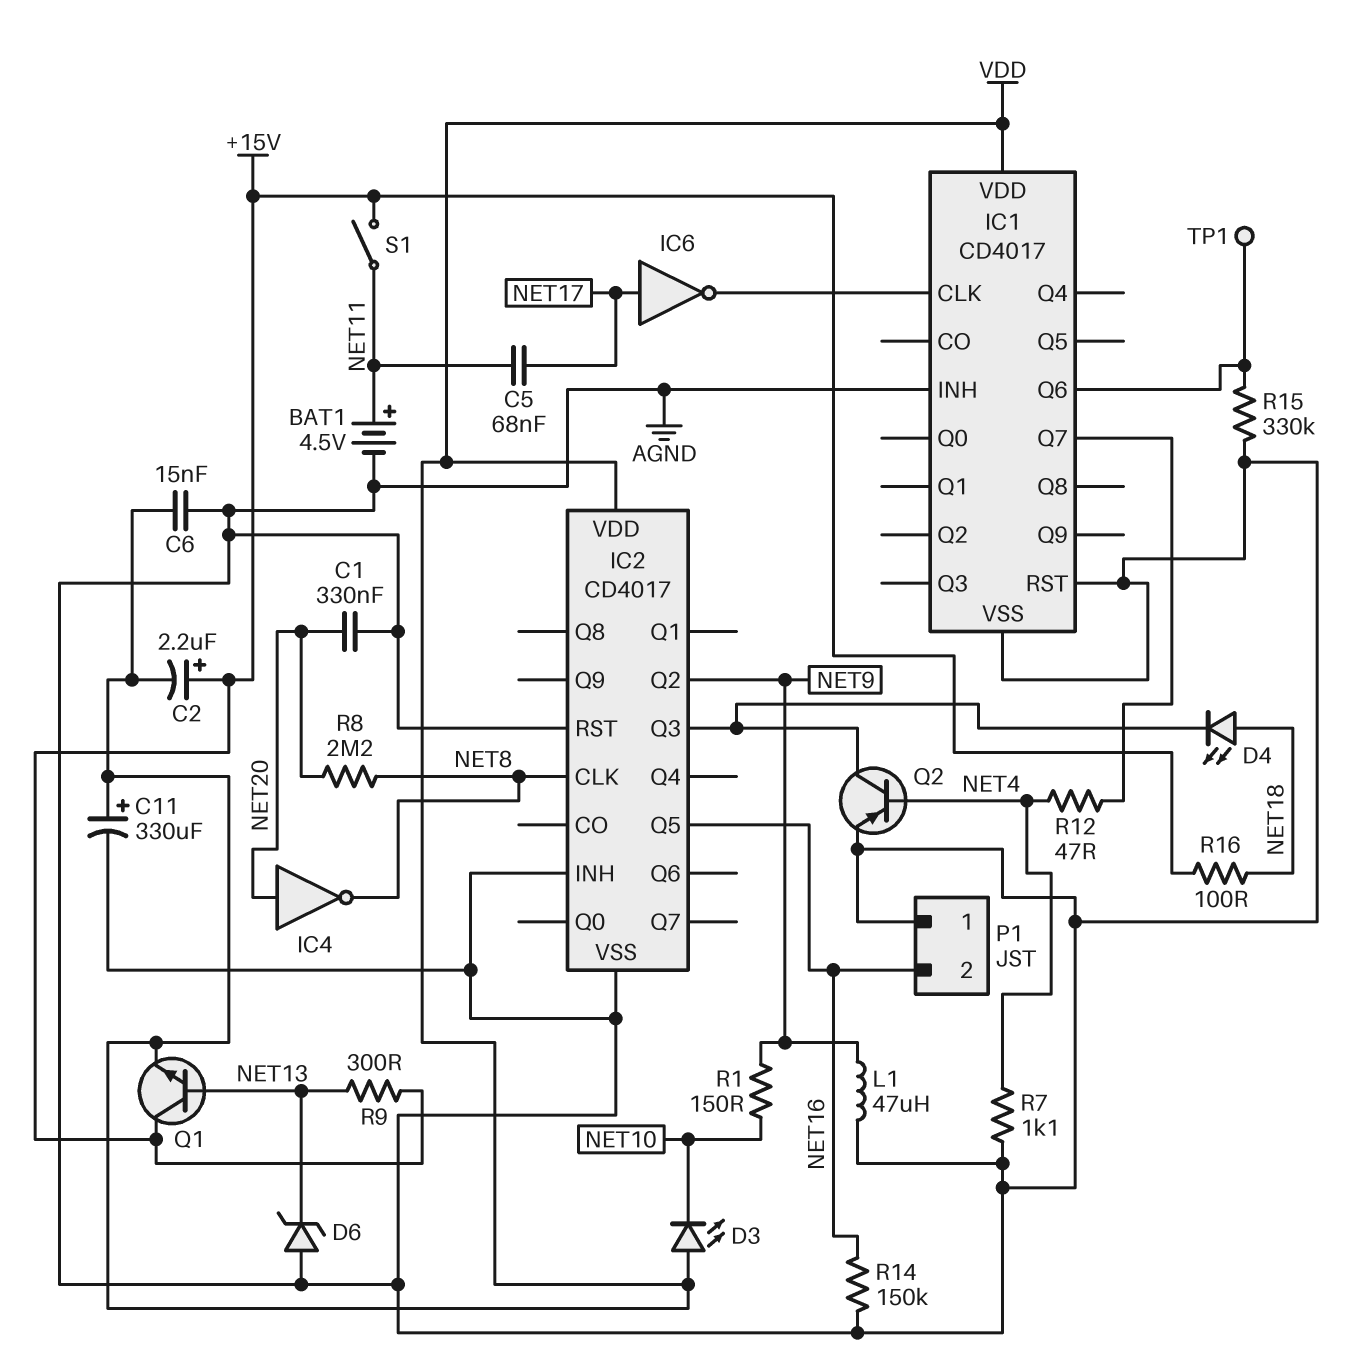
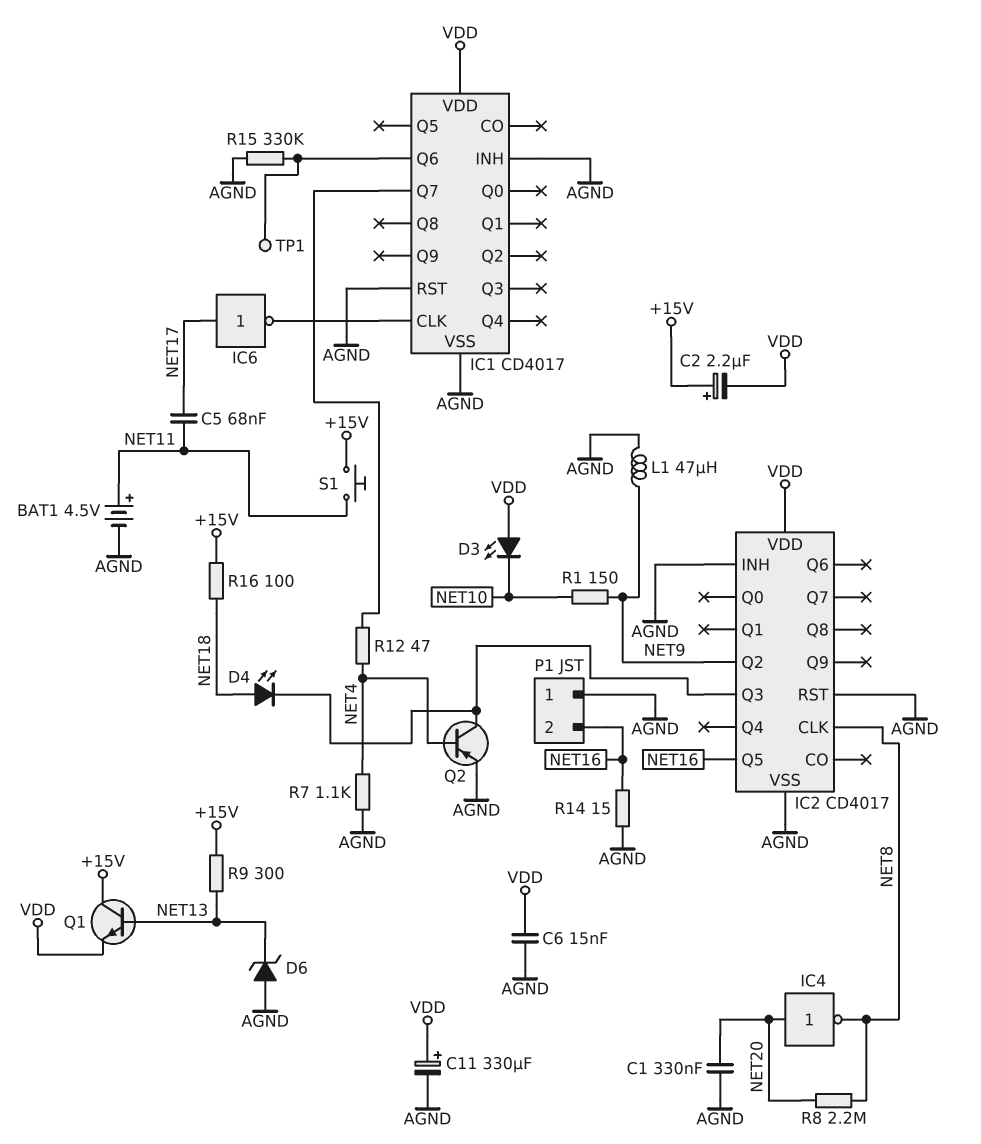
R14: 150k (AGND, NET16) -> 15 (AGND, NET16)
S1: switch (+15V, NET11) -> button (+15V, NET11)

